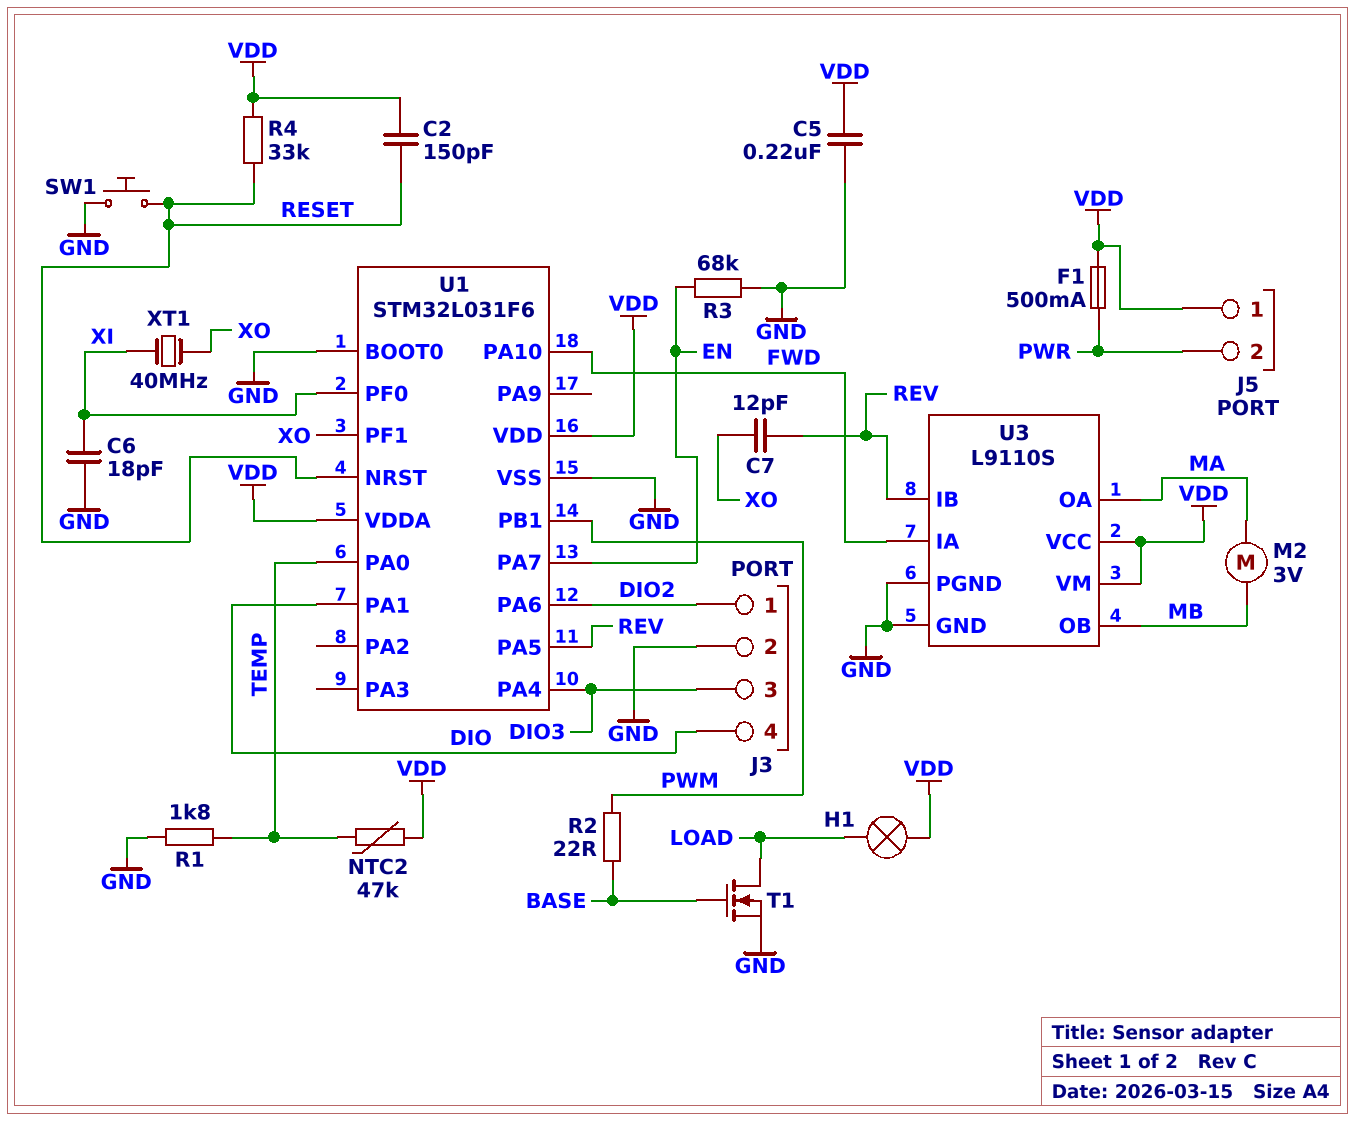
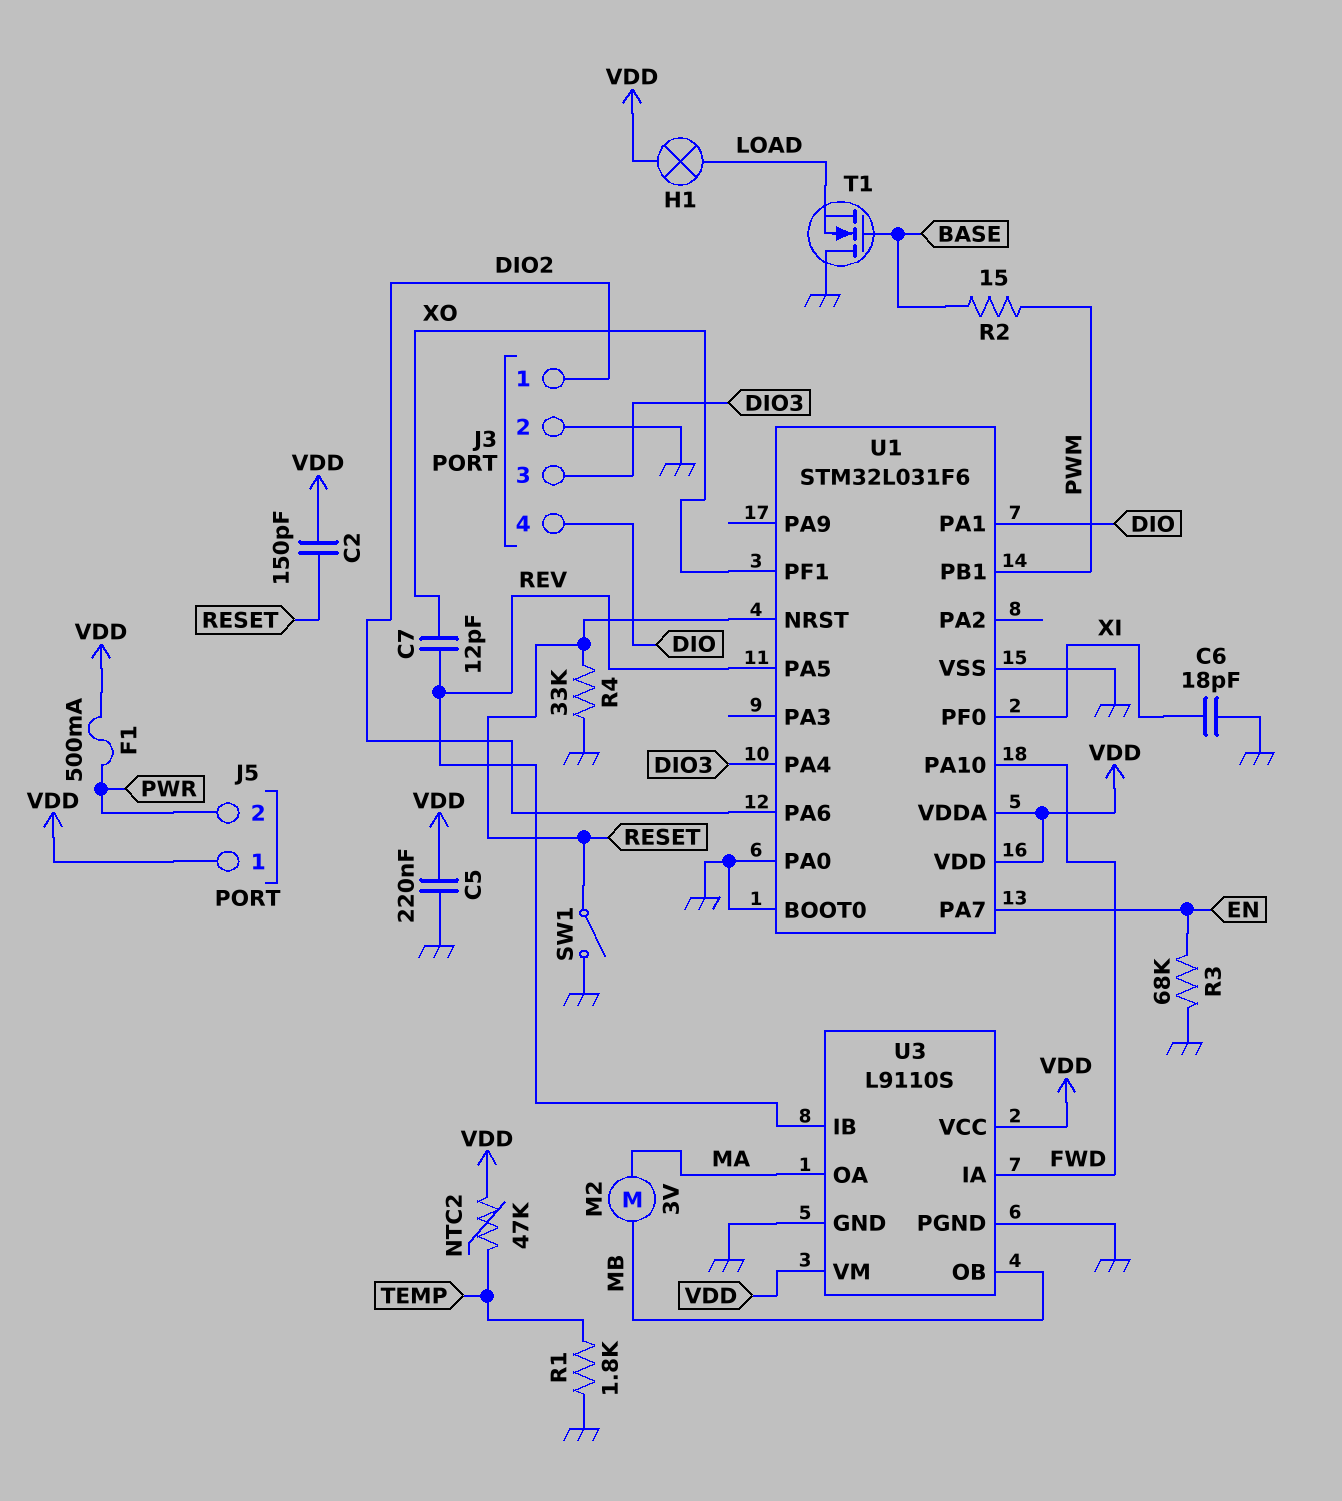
R2: 22 (BASE, PWM) -> 15 (BASE, PWM)
R4: 33k (RESET, VDD) -> 33k (GND, RESET)
SW1: button (GND, RESET) -> switch (GND, RESET)
T1: NMOS (G BASE, D LOAD, S GND) -> NMOS (G BASE, D GND, S LOAD)
U1 pin PA0: TEMP -> GND
XT1: 40MHz (XI, XO) -> none

